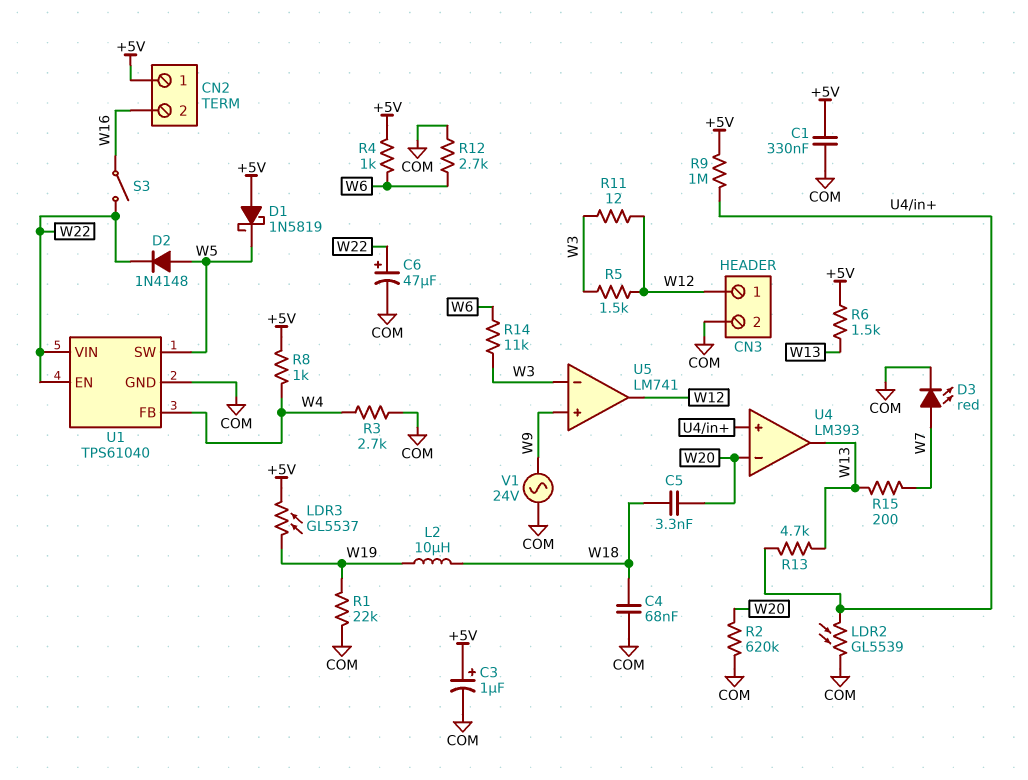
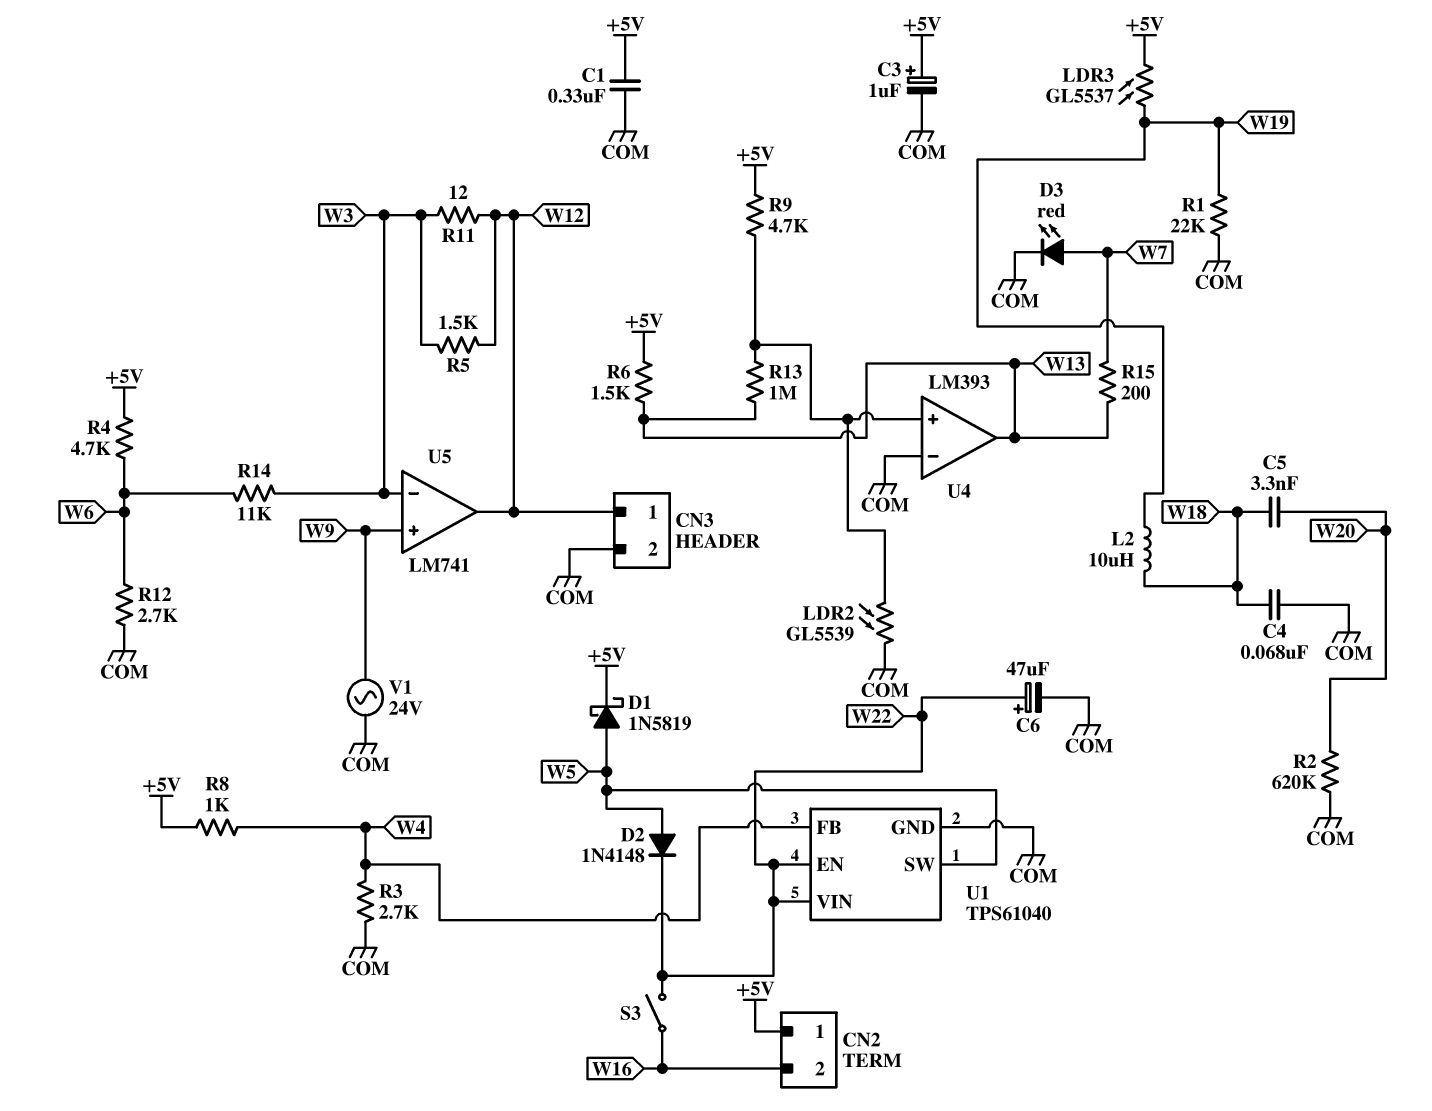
D1: schottky 1N5819 (A +5V, K W5) -> schottky 1N5819 (A W5, K +5V)
R4: 1k (+5V, W6) -> 4.7k (+5V, W6)
R9: 1M (+5V, U4/in+) -> 4.7k (+5V, U4/in+)
R13: 4.7k (U4/in+, W13) -> 1M (U4/in+, W13)
U4 pin in-: W20 -> COM

